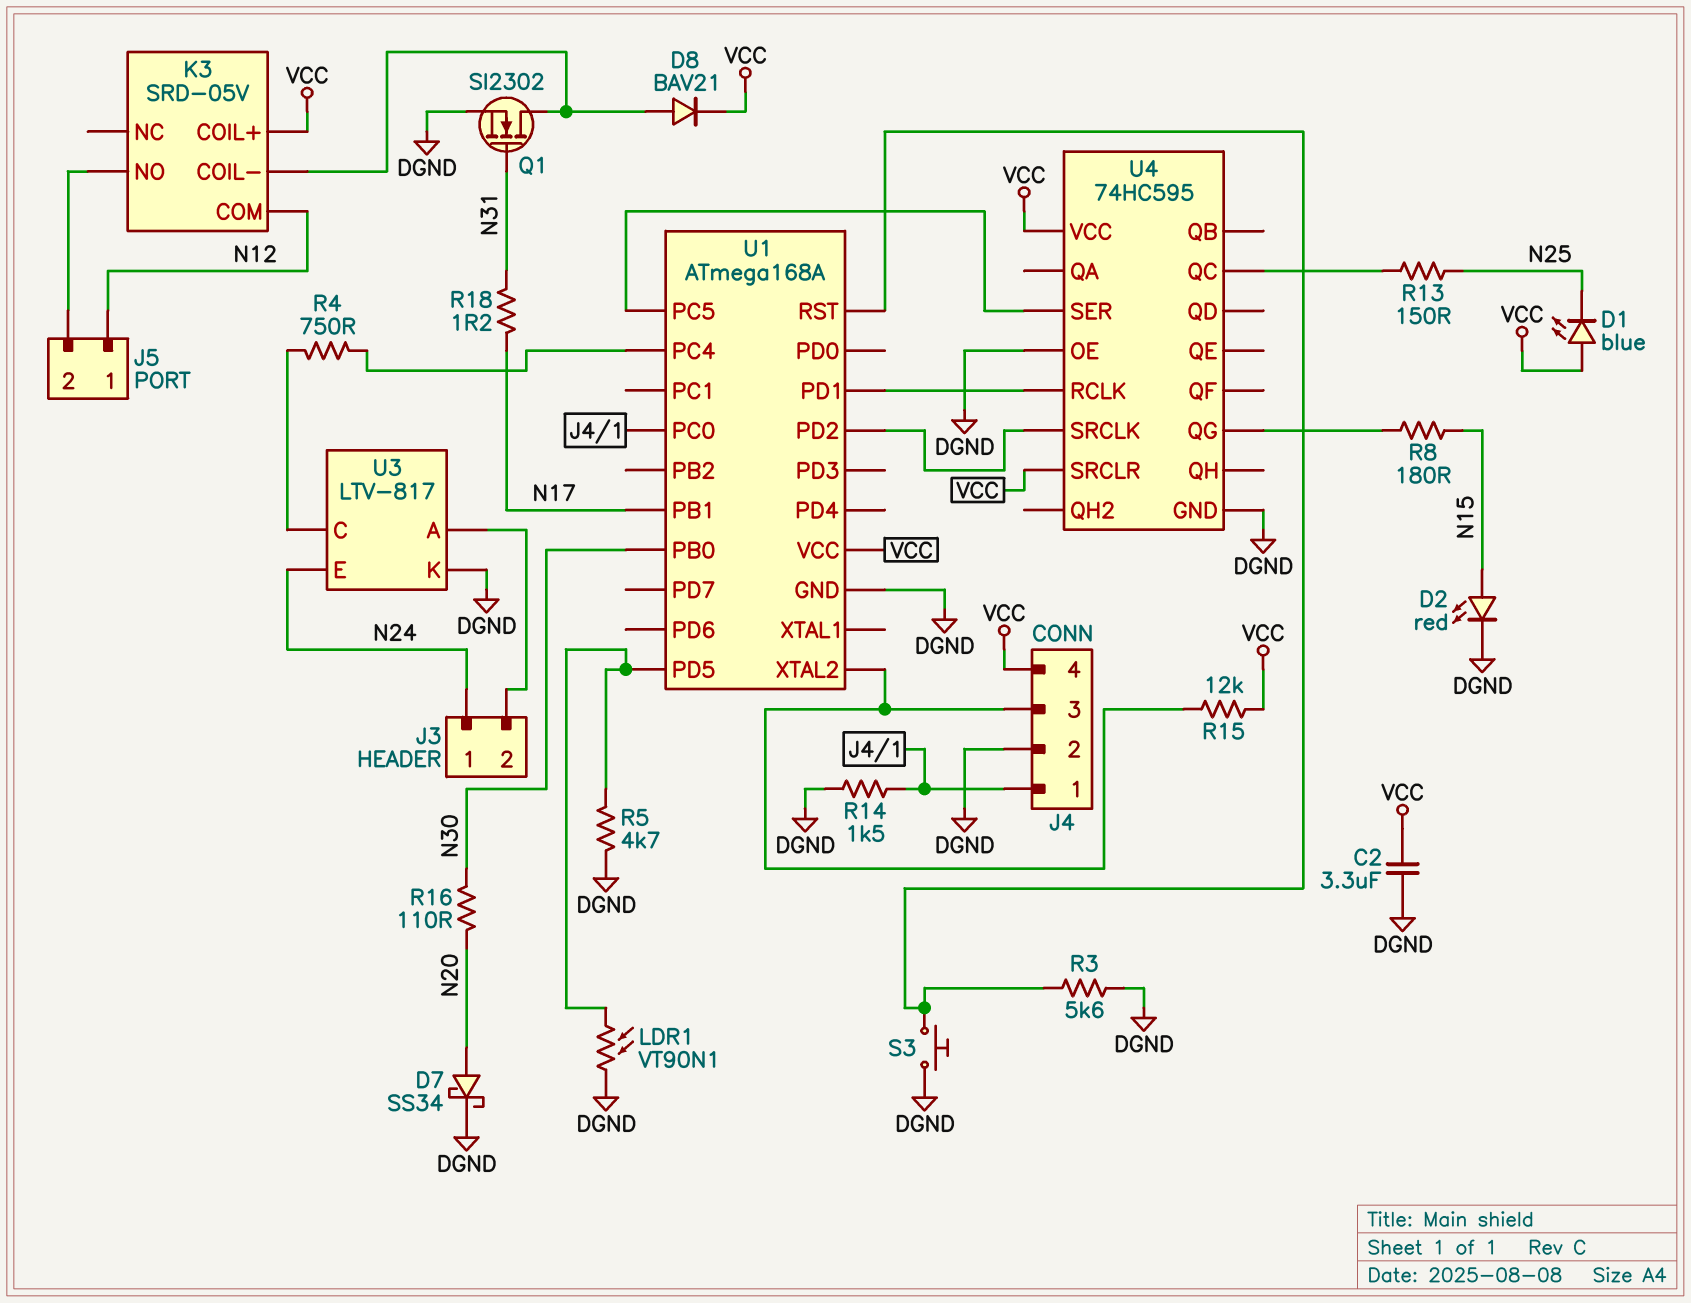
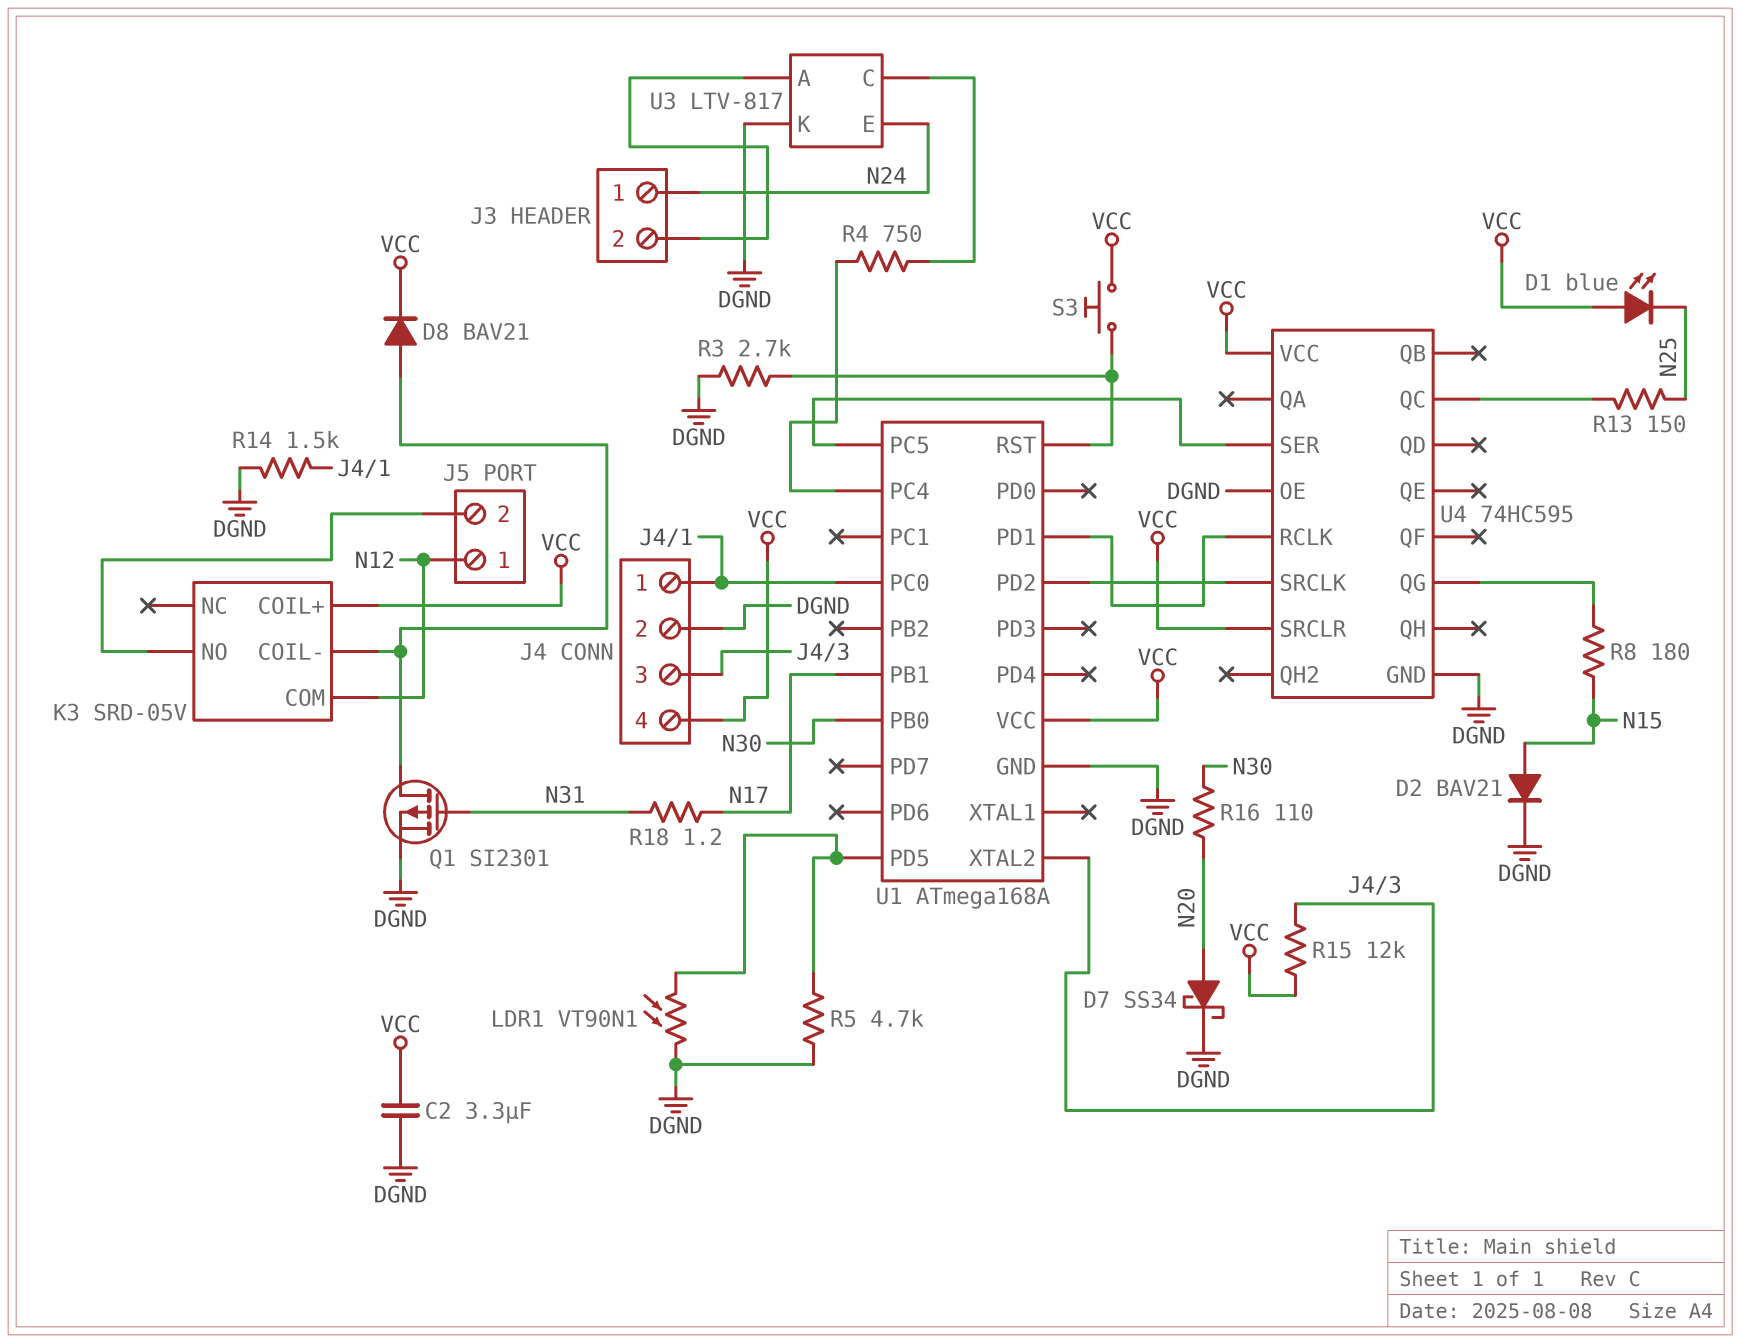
D2: LED red (A N15, K DGND) -> diode BAV21 (A N15, K DGND)
Q1: NMOS SI2302 (G N31, D K3/COIL-, S DGND) -> PMOS SI2301 (G N31, D K3/COIL-, S DGND)
R3: 5.6k (DGND, U1/RST) -> 2.7k (DGND, U1/RST)
S3: button (DGND, U1/RST) -> button (U1/RST, VCC)

